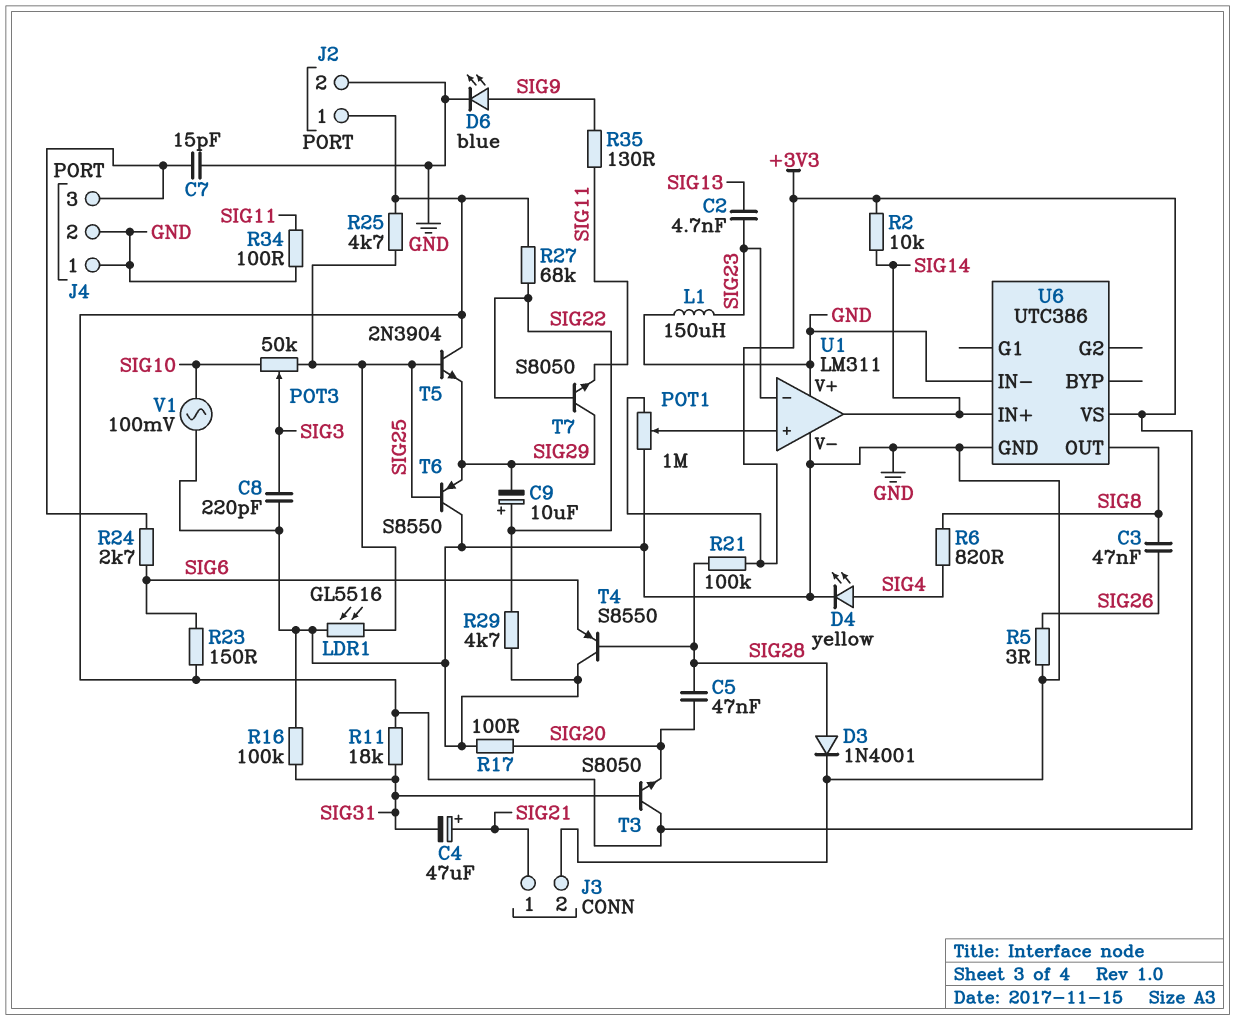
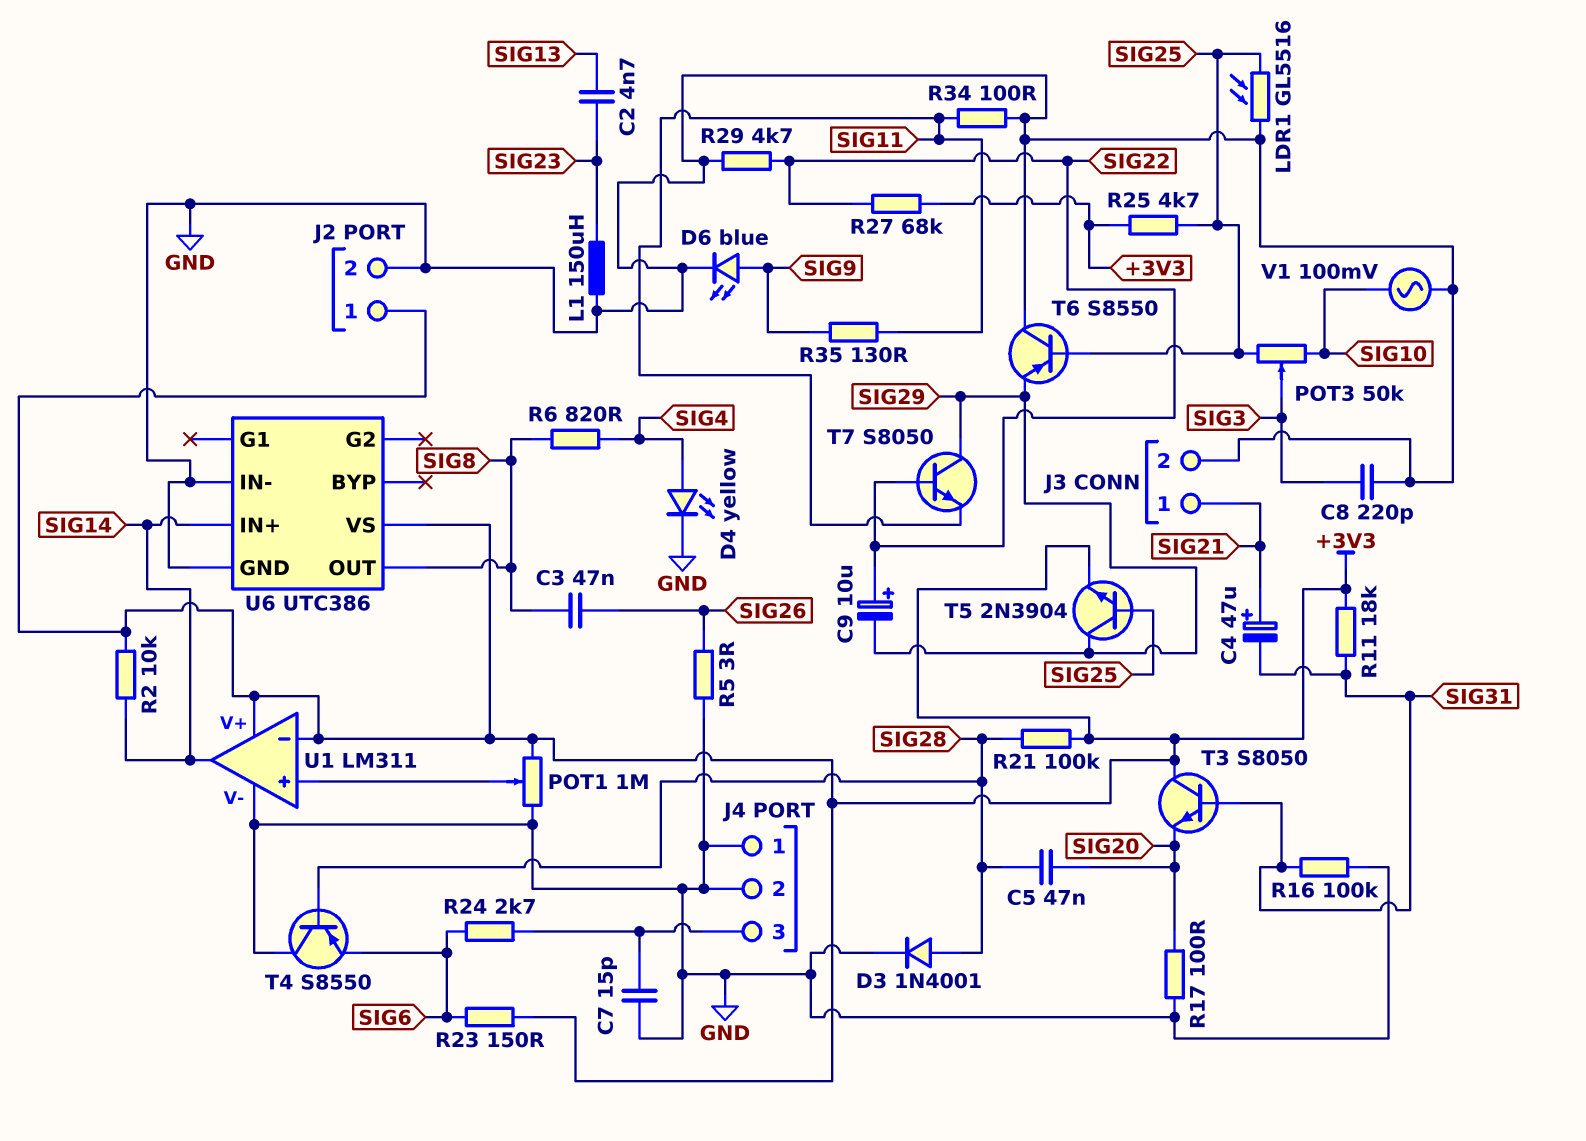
T5: NPN 2N3904 (B SIG25, C +3V3, E SIG29) -> NPN 2N3904 (B SIG25, C SIG29, E +3V3)
U1 pin V+: GND -> +3V3
U1 pin in-: SIG23 -> +3V3

